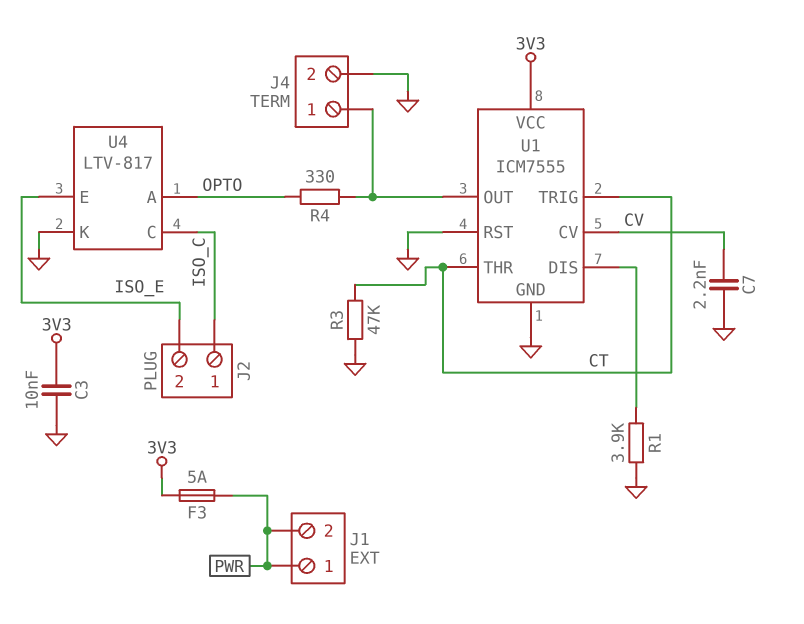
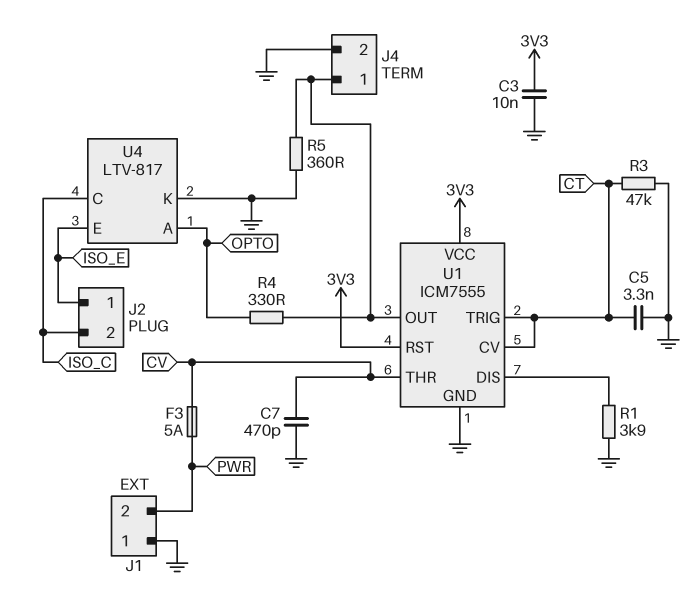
C5: none -> 3.3nF (CT, GND)
C7: 2.2nF (CV, GND) -> 470pF (CV, GND)
F3: 5A (3V3, PWR) -> 5A (CV, PWR)
J1 pin 1: PWR -> GND
J2 pin 1: ISO_C -> ISO_E
J2 pin 2: ISO_E -> ISO_C
R5: none -> 360 (GND, J4/1)
U1 pin CV: CV -> CT
U1 pin RST: GND -> 3V3
U1 pin THR: CT -> CV

